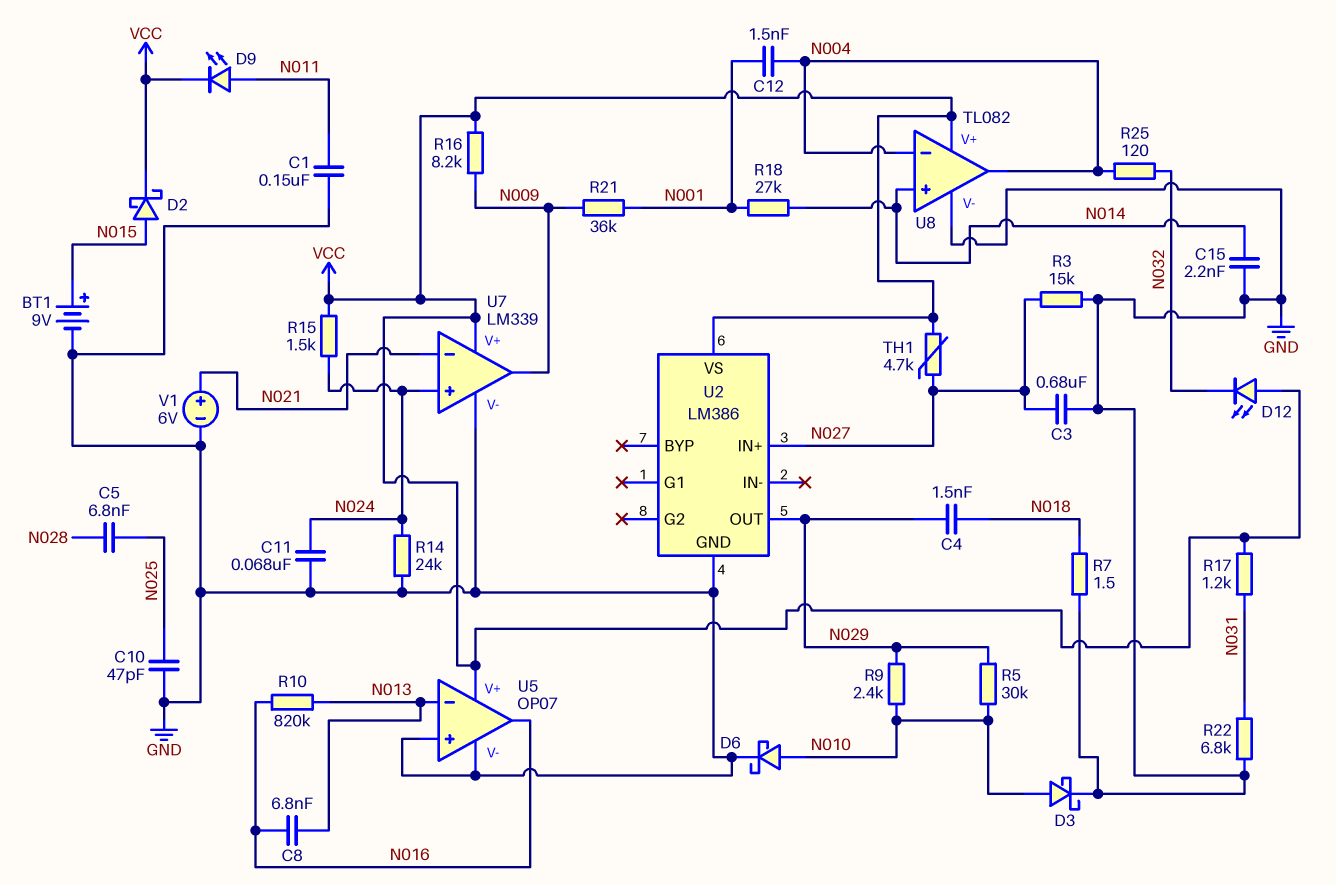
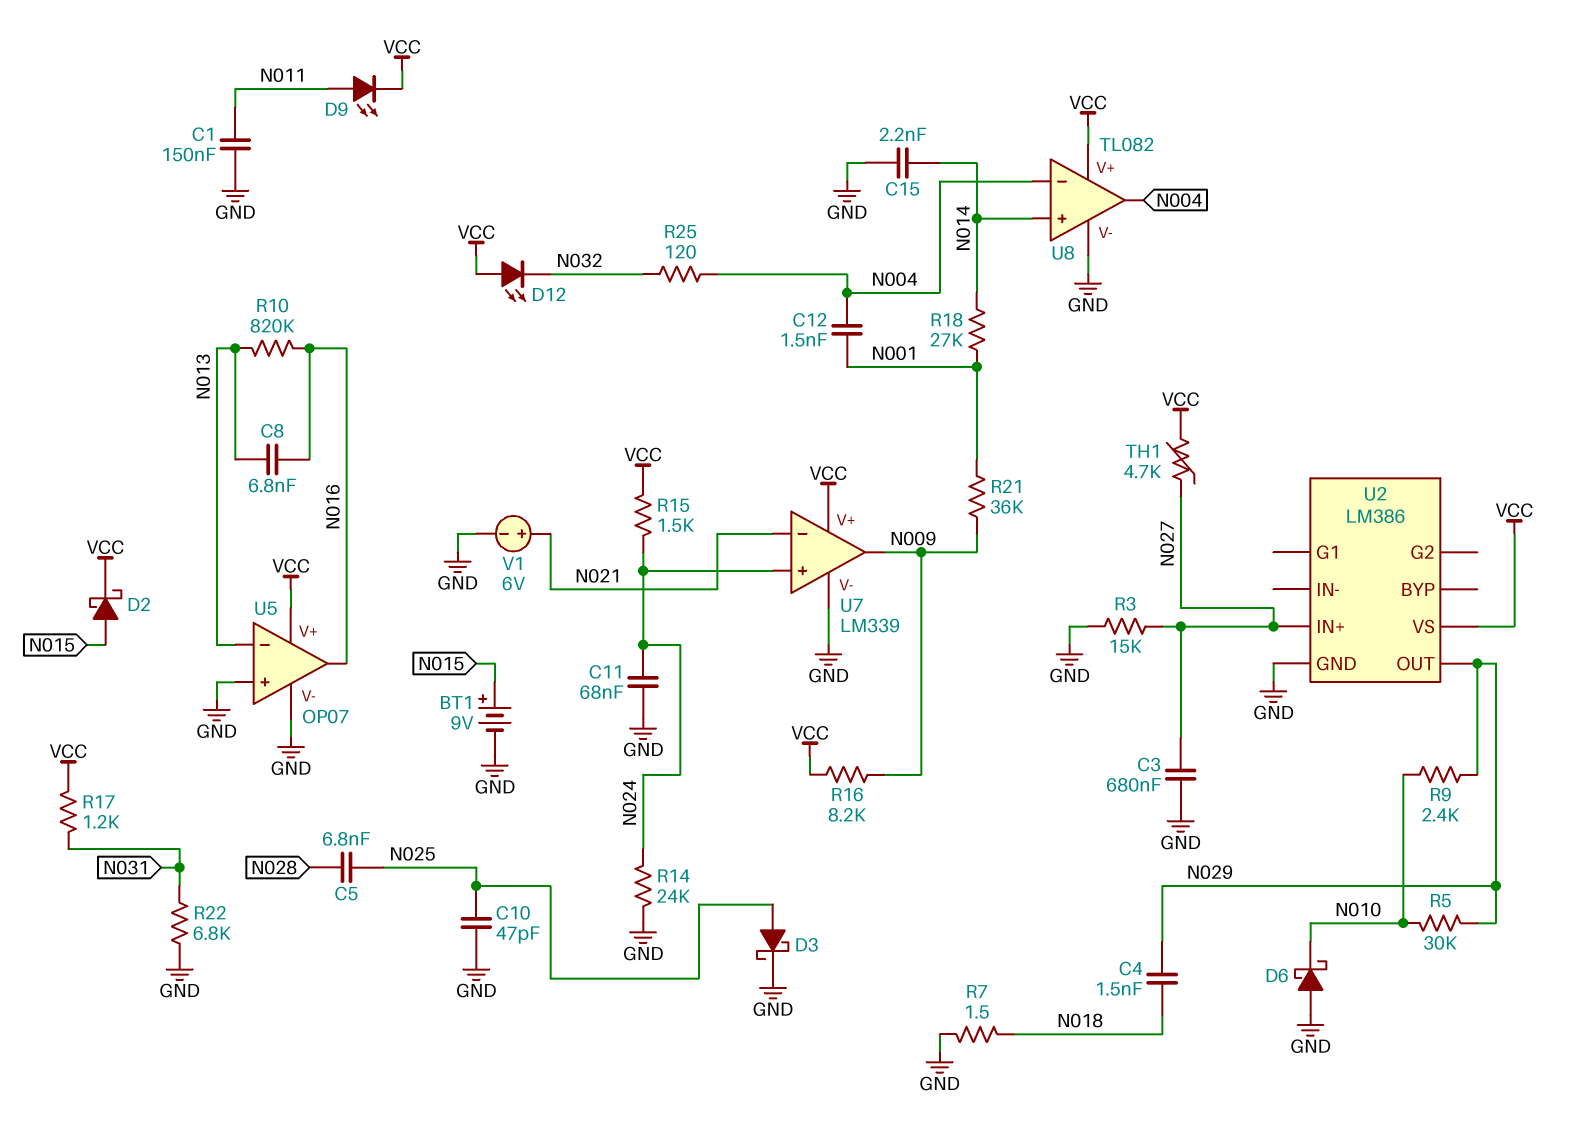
D3: schottky (A N010, K GND) -> schottky (A N025, K GND)
D6: schottky (A N010, K GND) -> schottky (A GND, K N010)

